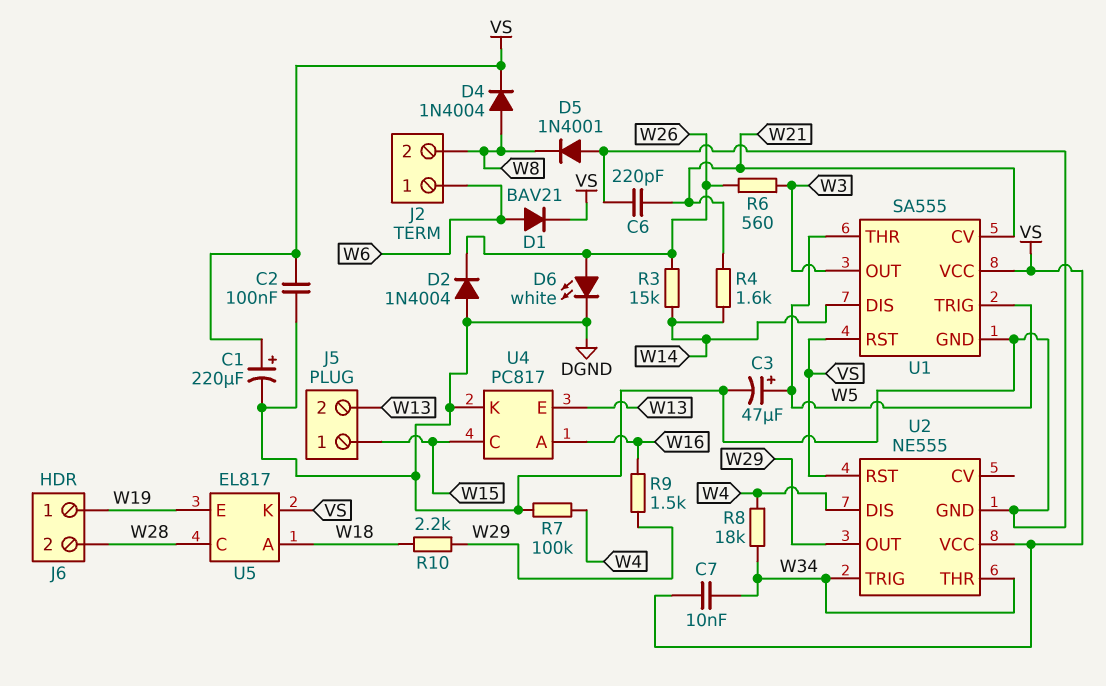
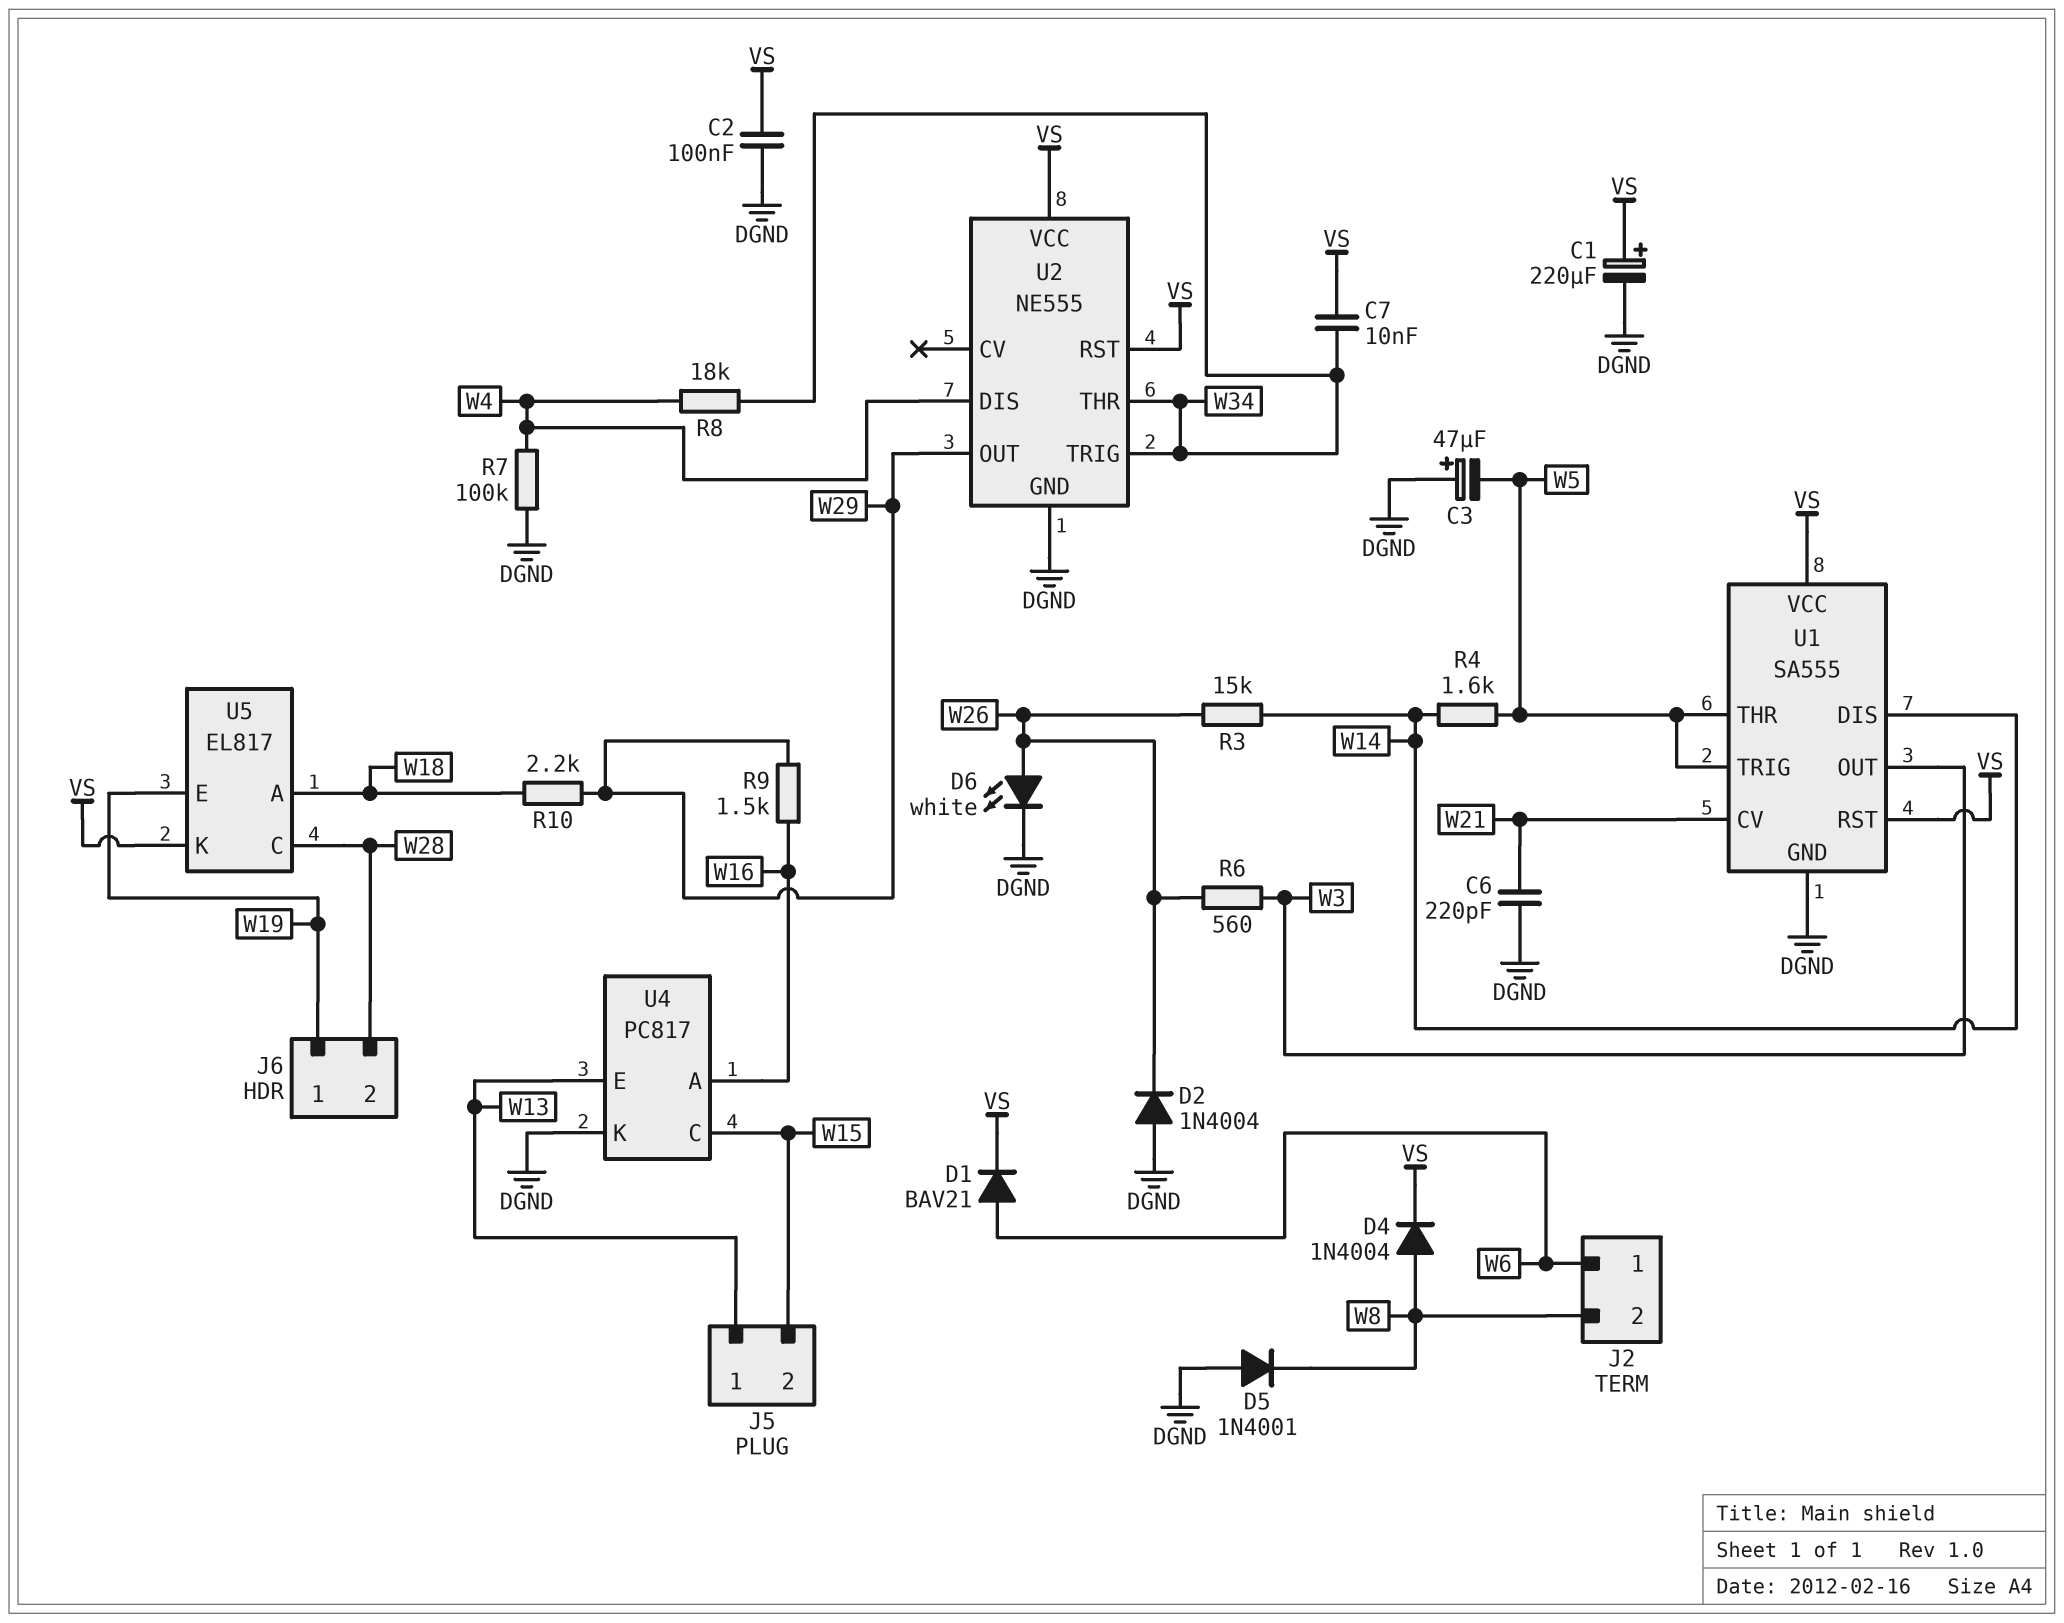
C3: 47uF (plus W5, minus DGND) -> 47uF (plus DGND, minus W5)
J5 pin 1: W15 -> W13
J5 pin 2: W13 -> W15
R4: 1.6k (W14, W21) -> 1.6k (W5, W14)

